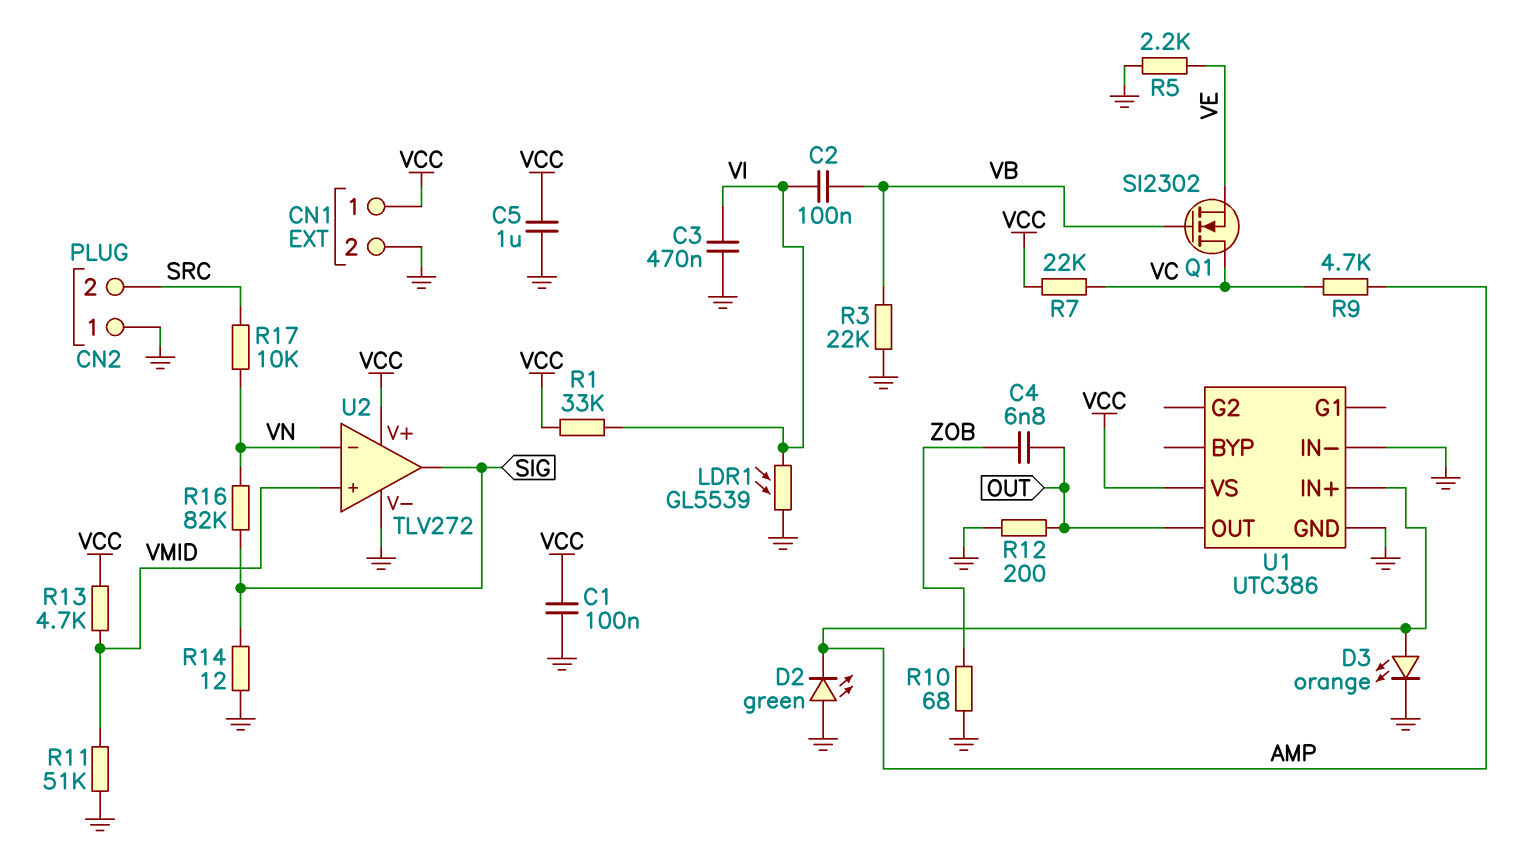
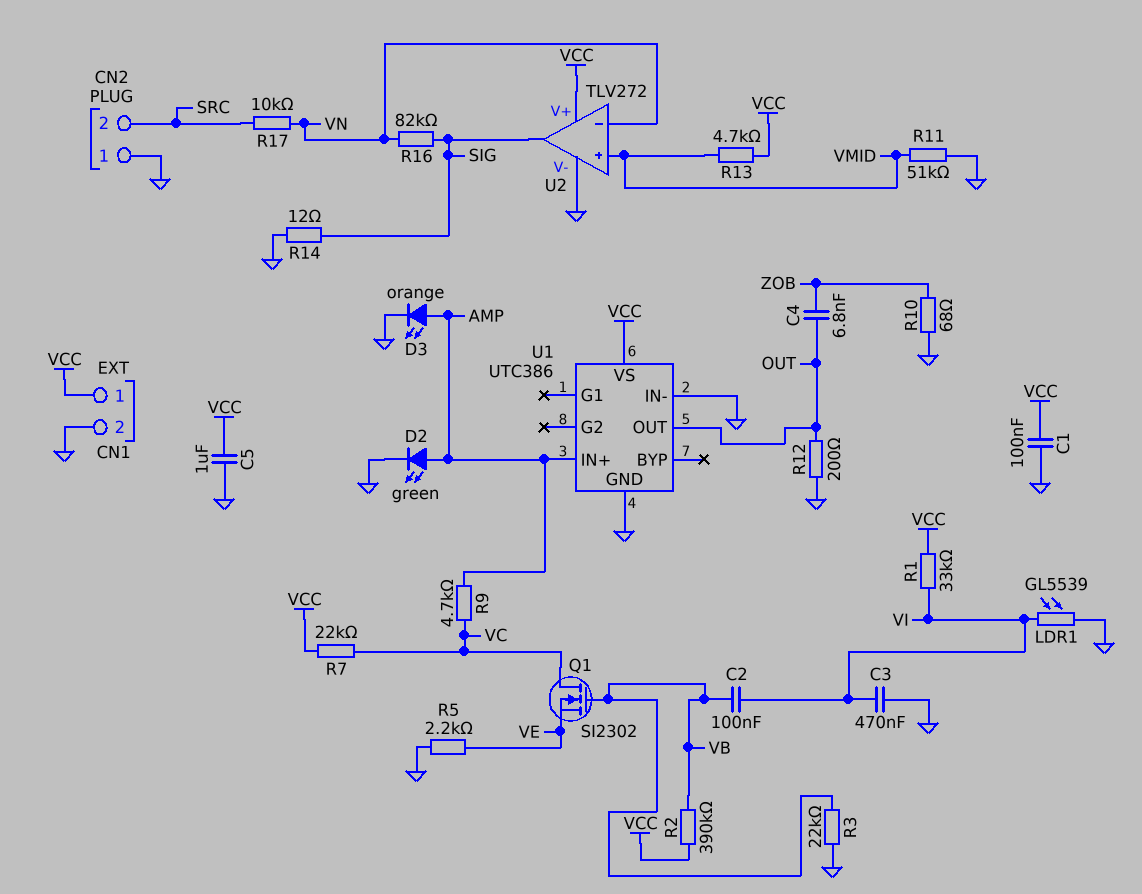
D2: LED green (A GND, K AMP) -> LED green (A AMP, K GND)
R2: none -> 390k (VB, VCC)

